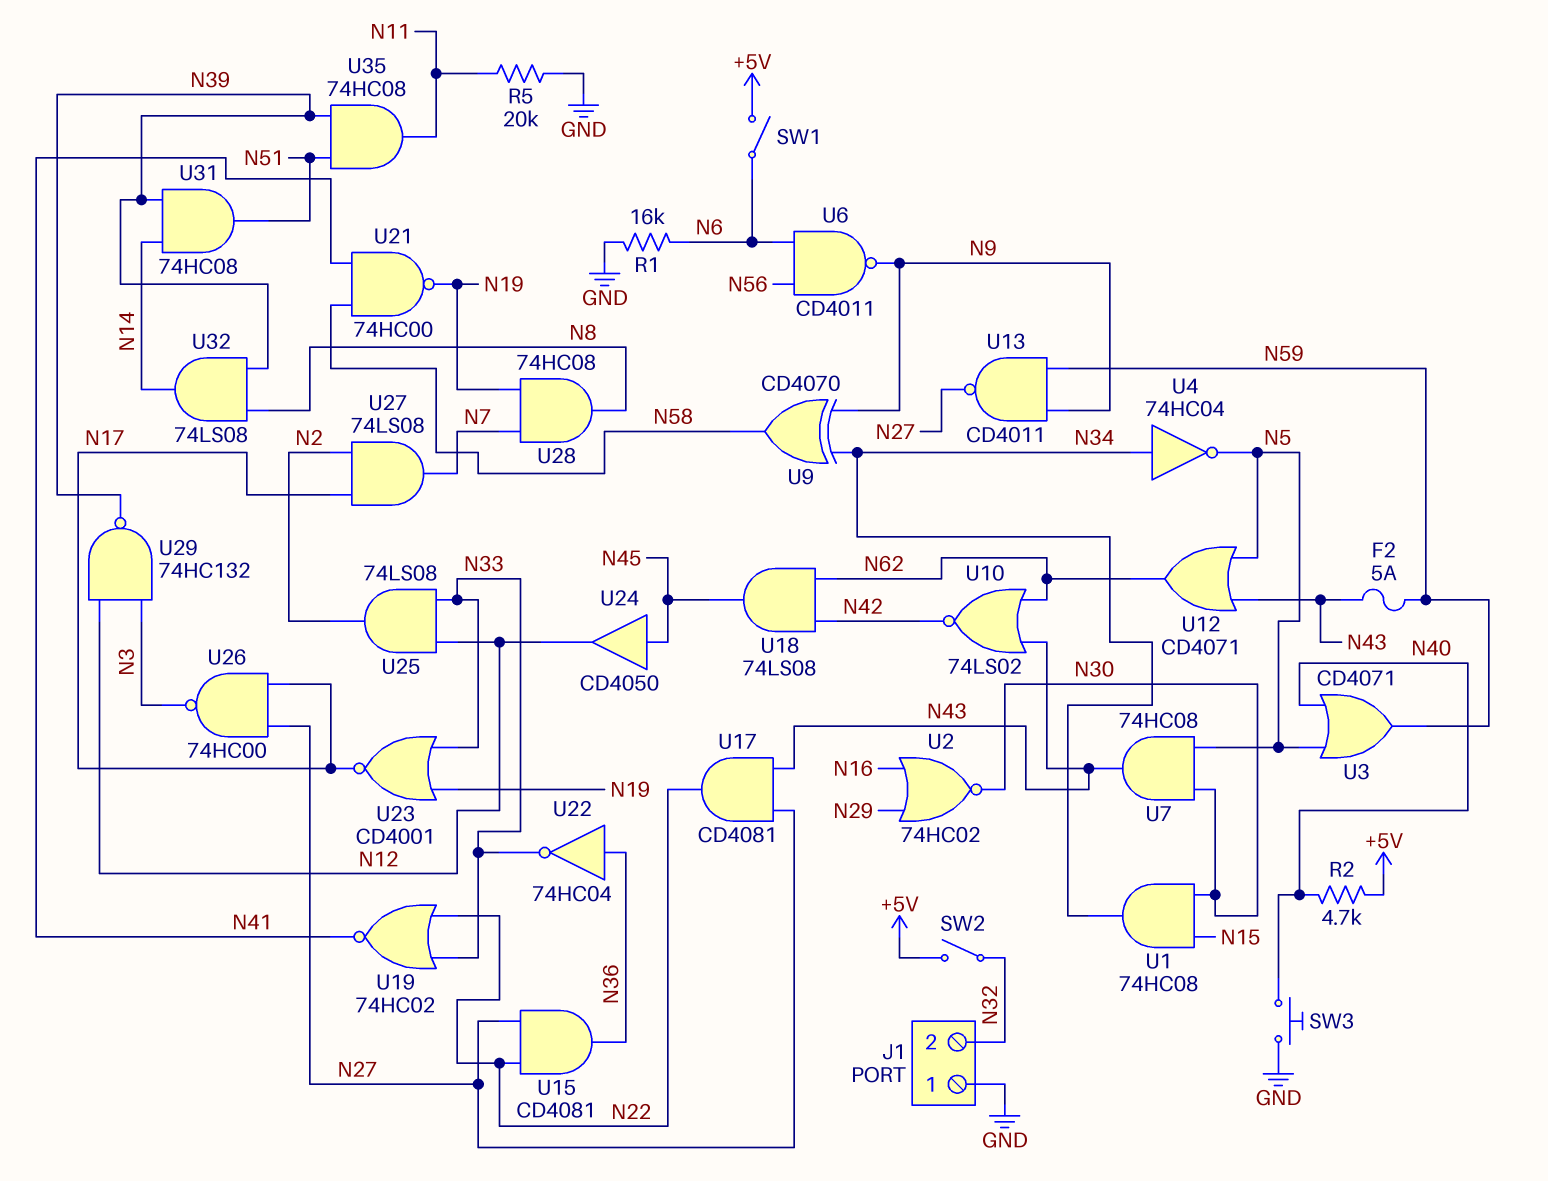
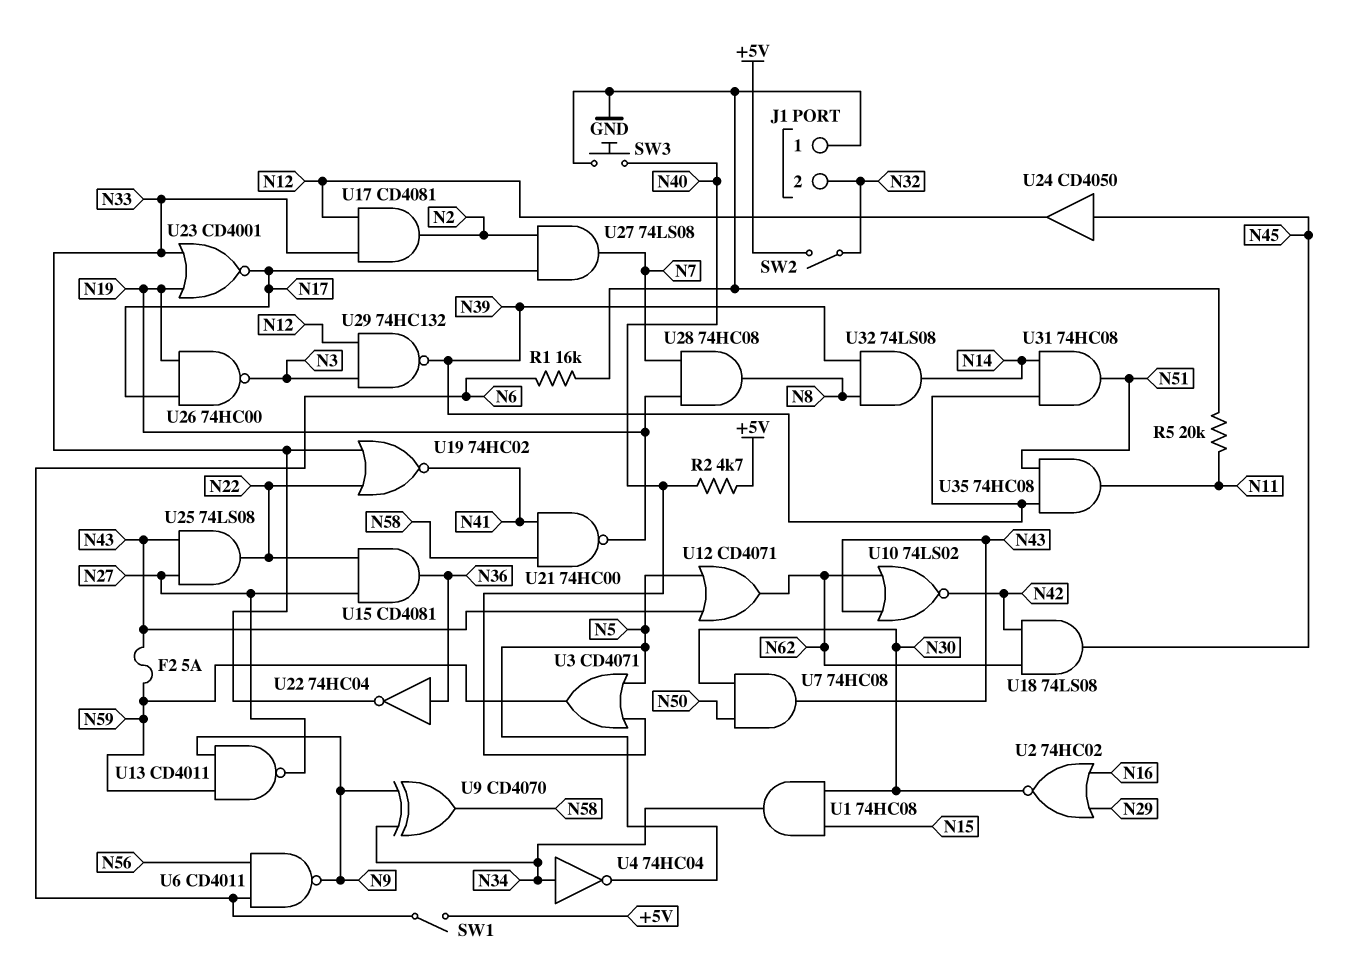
U7: AND 74HC08 (in N5, in N30, out N43) -> AND 74HC08 (in N30, in N50, out N43)
U17: AND CD4081 (in N27, in N43, out N22) -> AND CD4081 (in N12, in N33, out N2)
U25: AND 74LS08 (in N12, in N33, out N2) -> AND 74LS08 (in N27, in N43, out N22)
U26: NAND 74HC00 (in N17, in N27, out N3) -> NAND 74HC00 (in N17, in N19, out N3)

